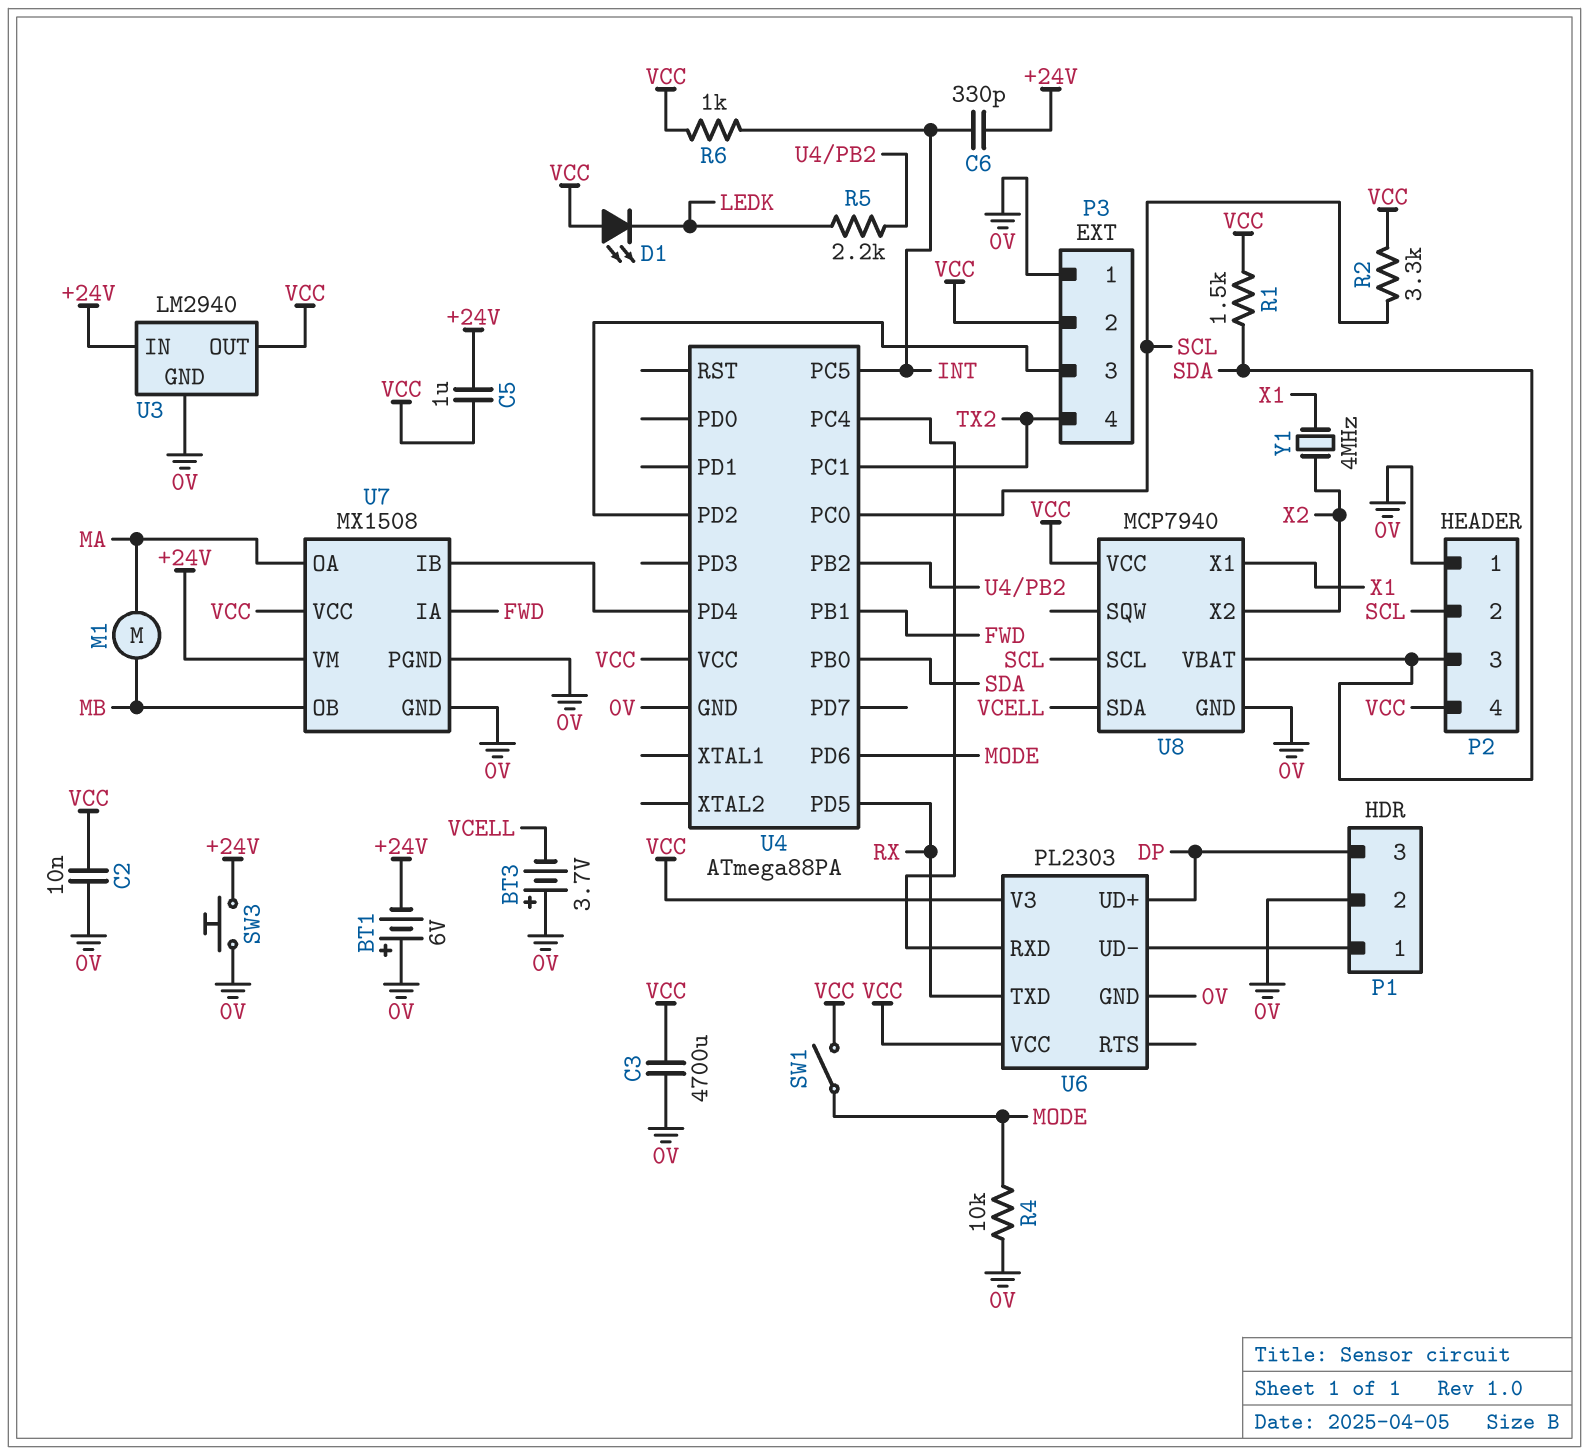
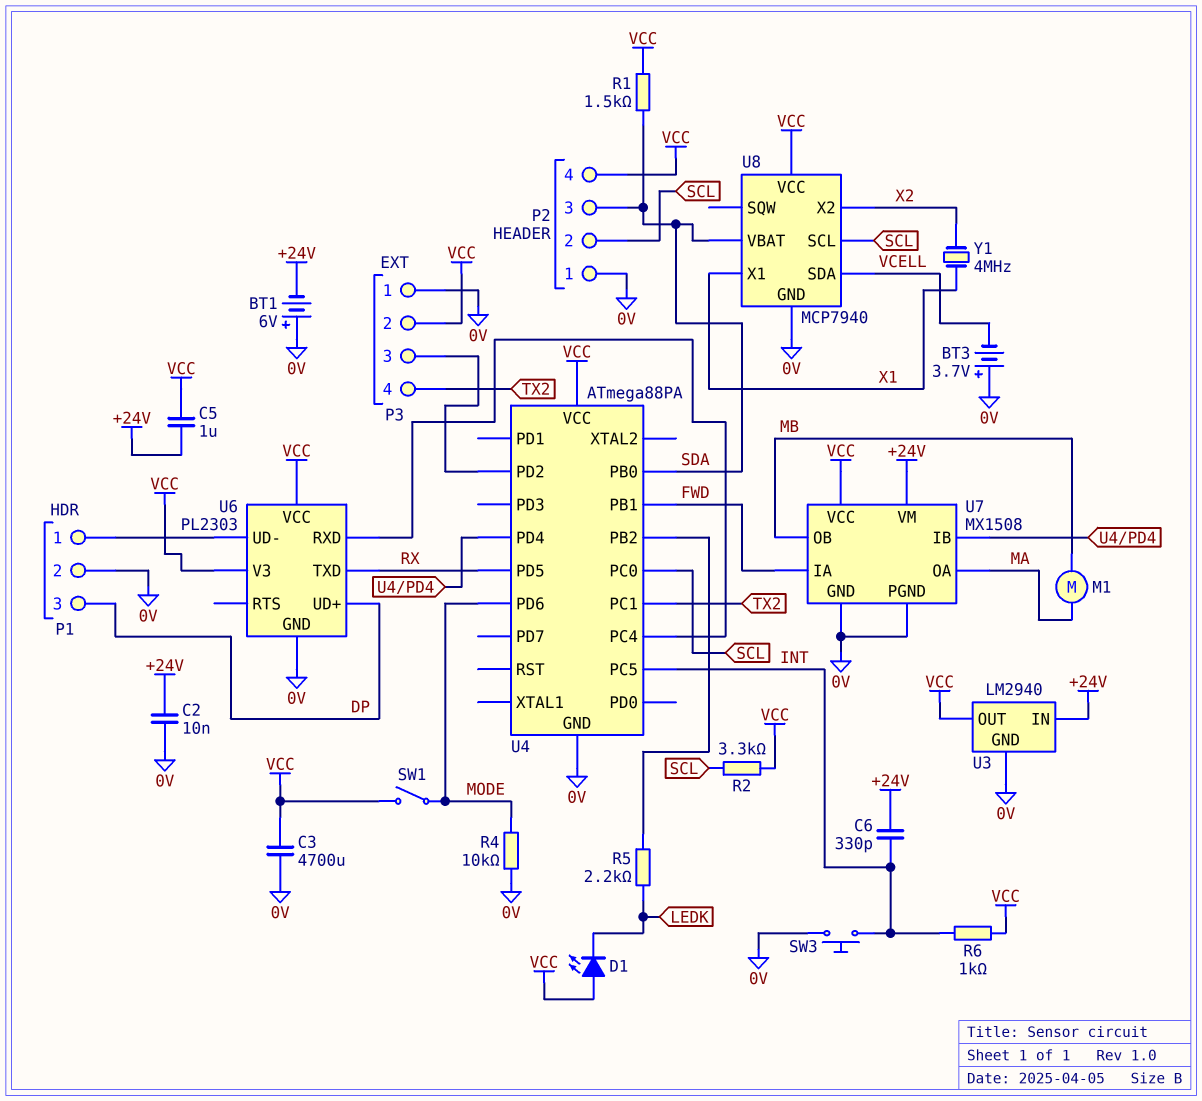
C2: 10nF (0V, VCC) -> 10nF (+24V, 0V)
SW3: button (+24V, 0V) -> button (0V, INT)

